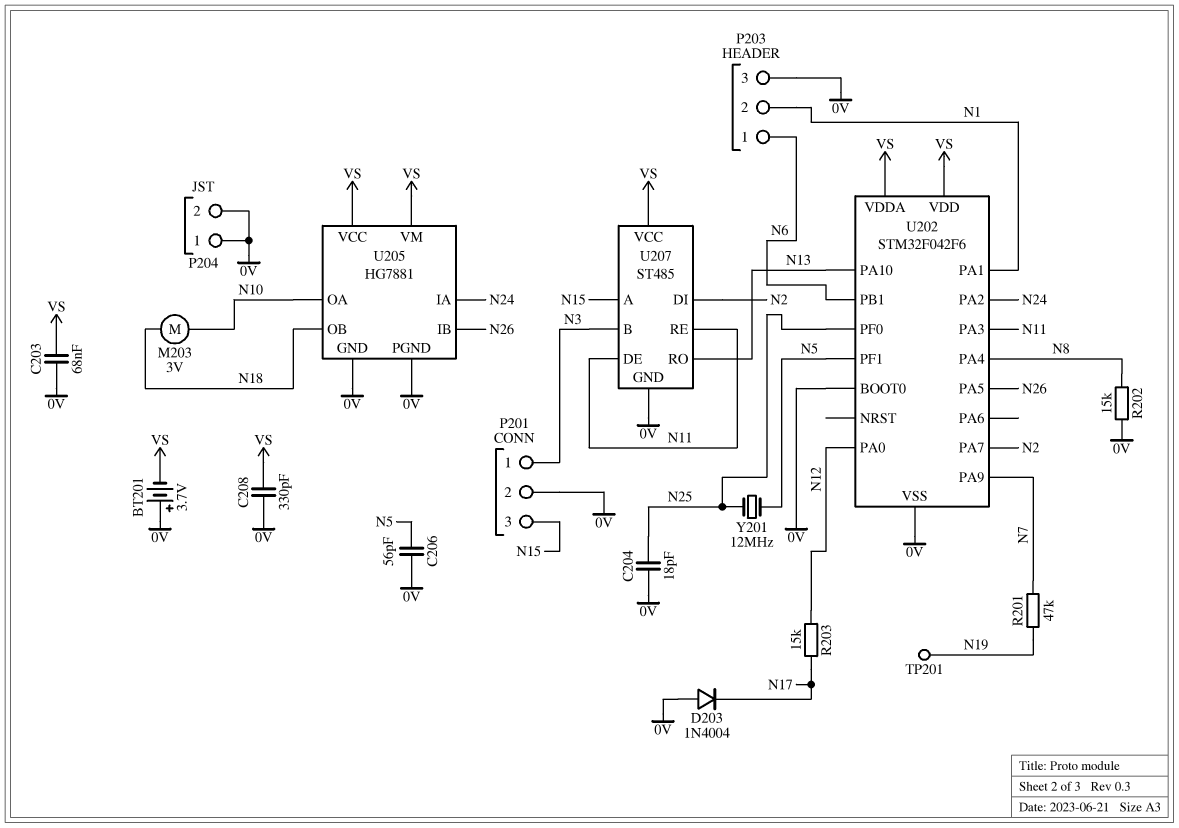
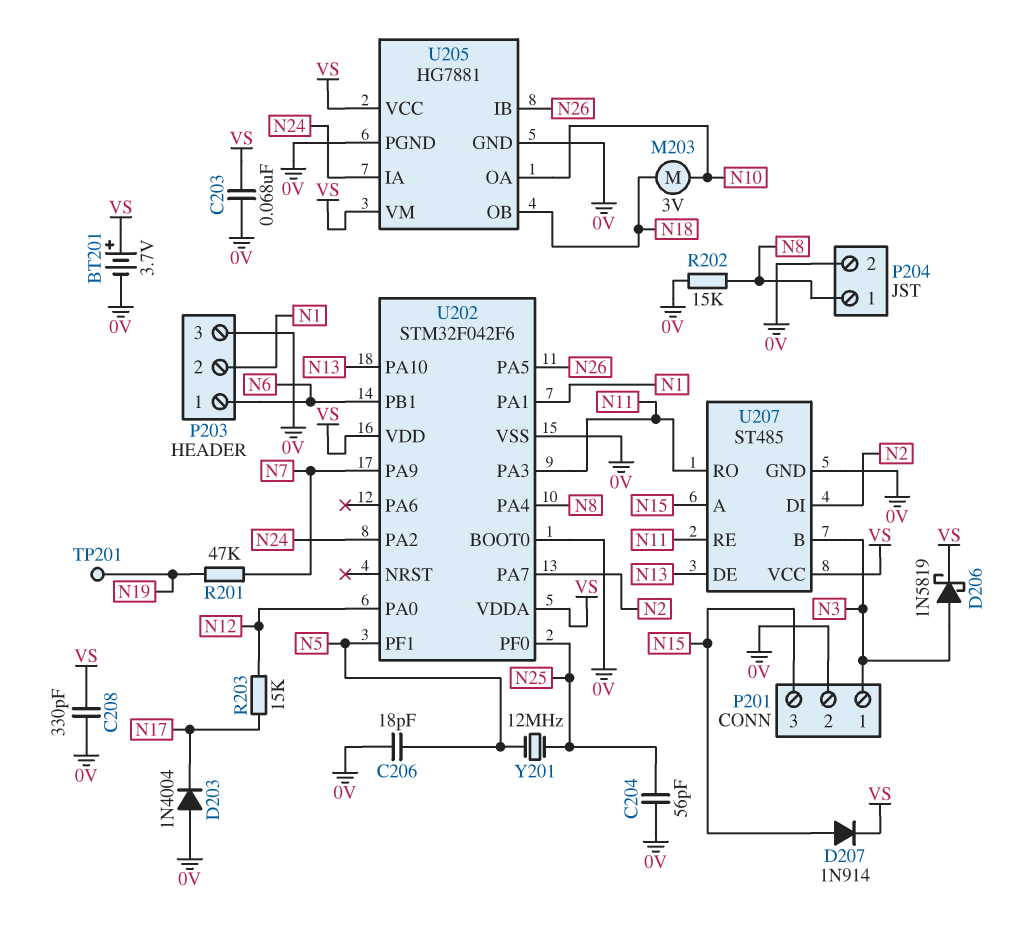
BT201: 3.7V (plus 0V, minus VS) -> 3.7V (plus VS, minus 0V)
C204: 18pF (0V, N25) -> 56pF (0V, N25)
C206: 56pF (0V, N5) -> 18pF (0V, N5)
D206: none -> schottky 1N5819 (A N3, K VS)
D207: none -> diode 1N914 (A N15, K VS)
P204 pin 1: 0V -> N8
U207 pin DE: N11 -> N13
U207 pin RO: N13 -> N11

